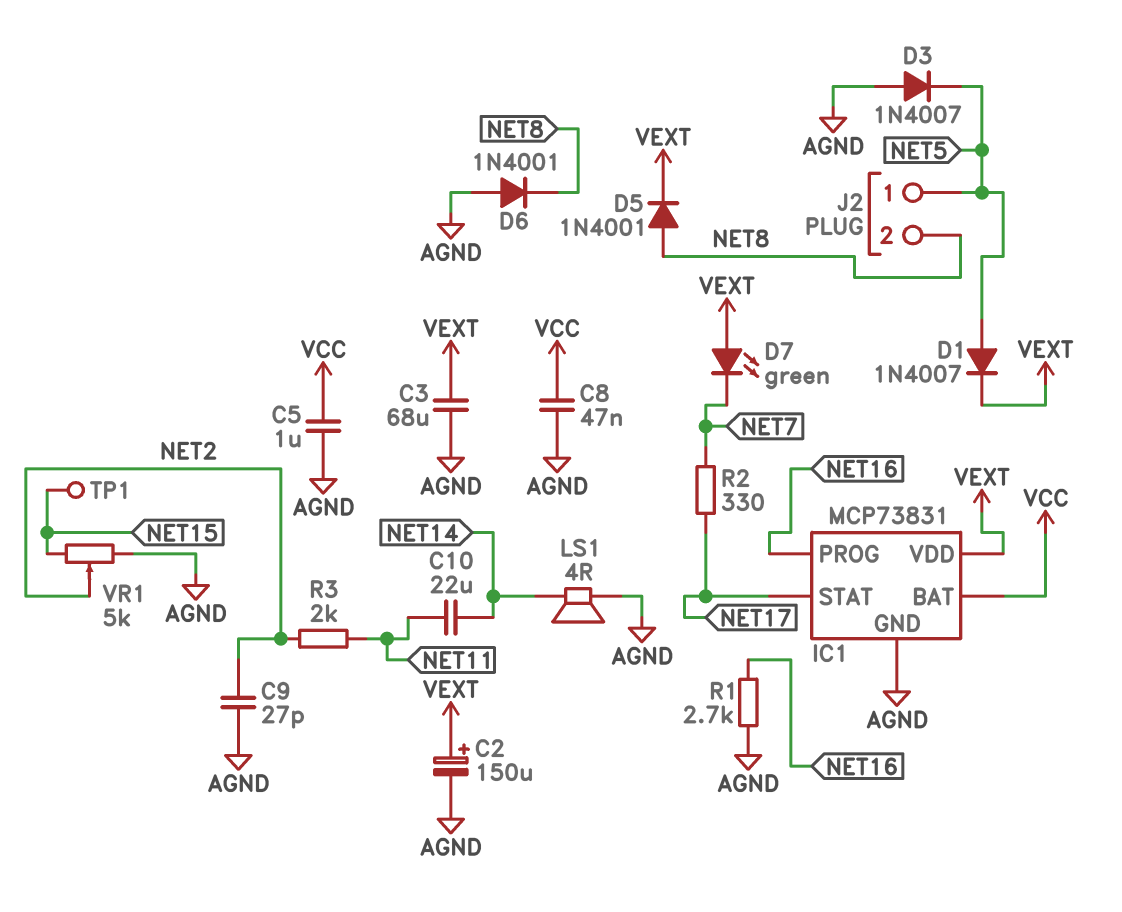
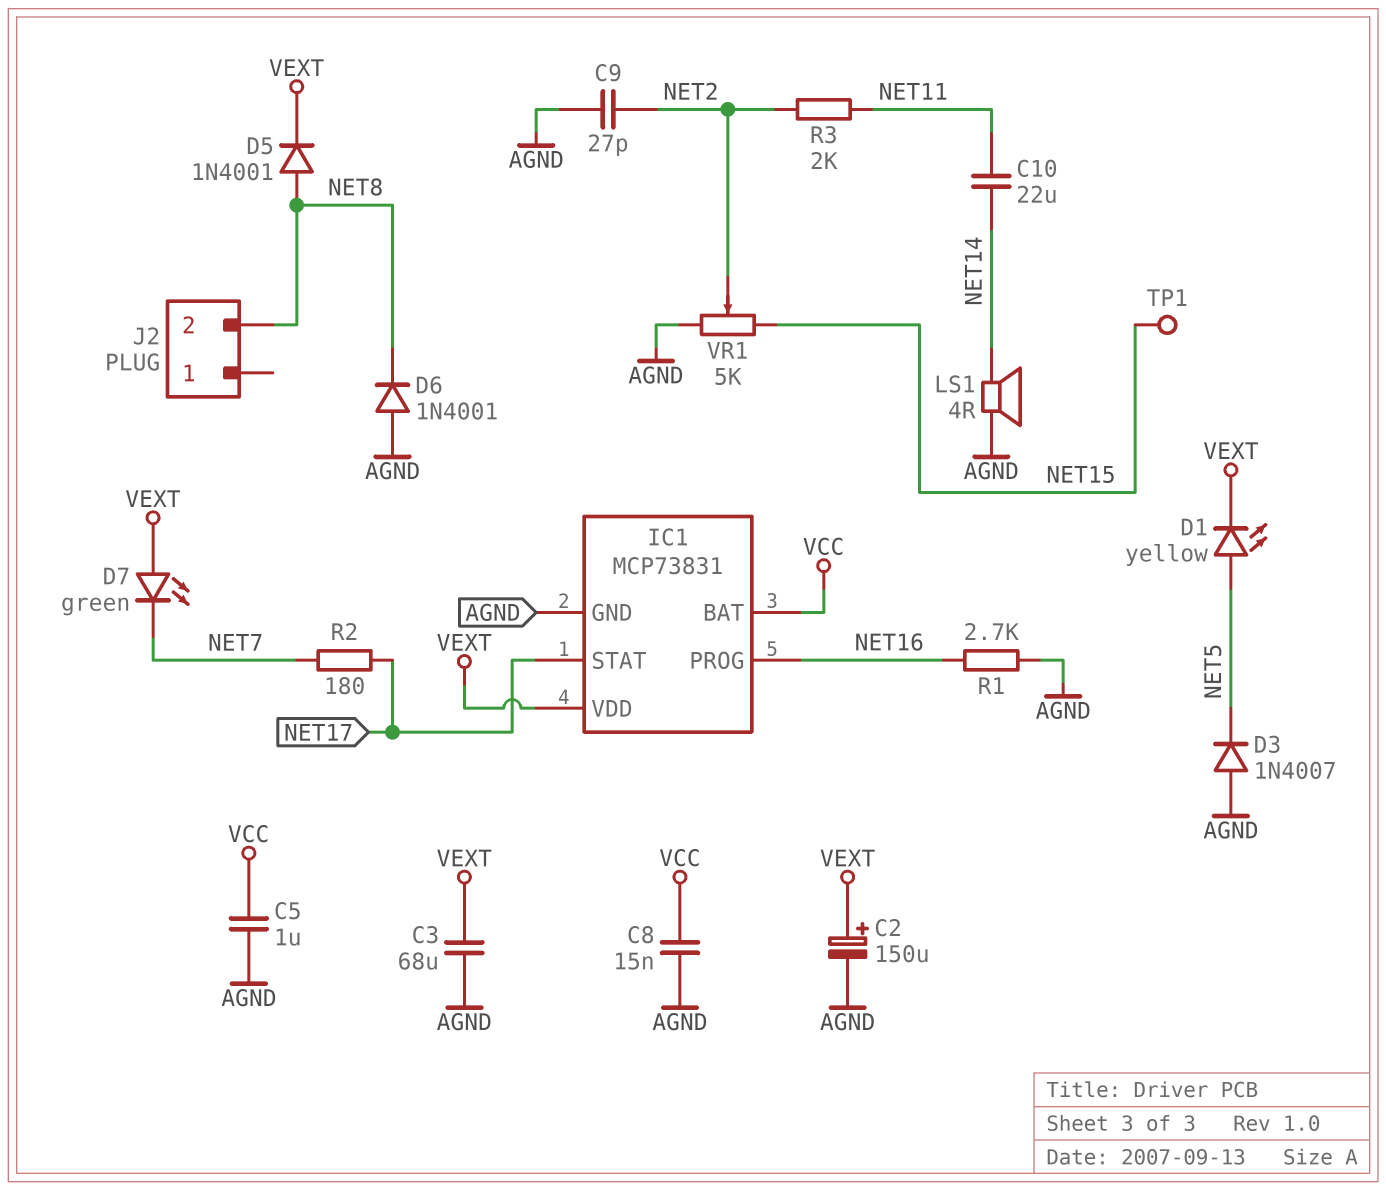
C8: 47nF (AGND, VCC) -> 15nF (AGND, VCC)
D1: diode 1N4007 (A NET5, K VEXT) -> LED yellow (A NET5, K VEXT)
J2 pin 1: NET5 -> none
R2: 330 (NET7, NET17) -> 180 (NET7, NET17)

